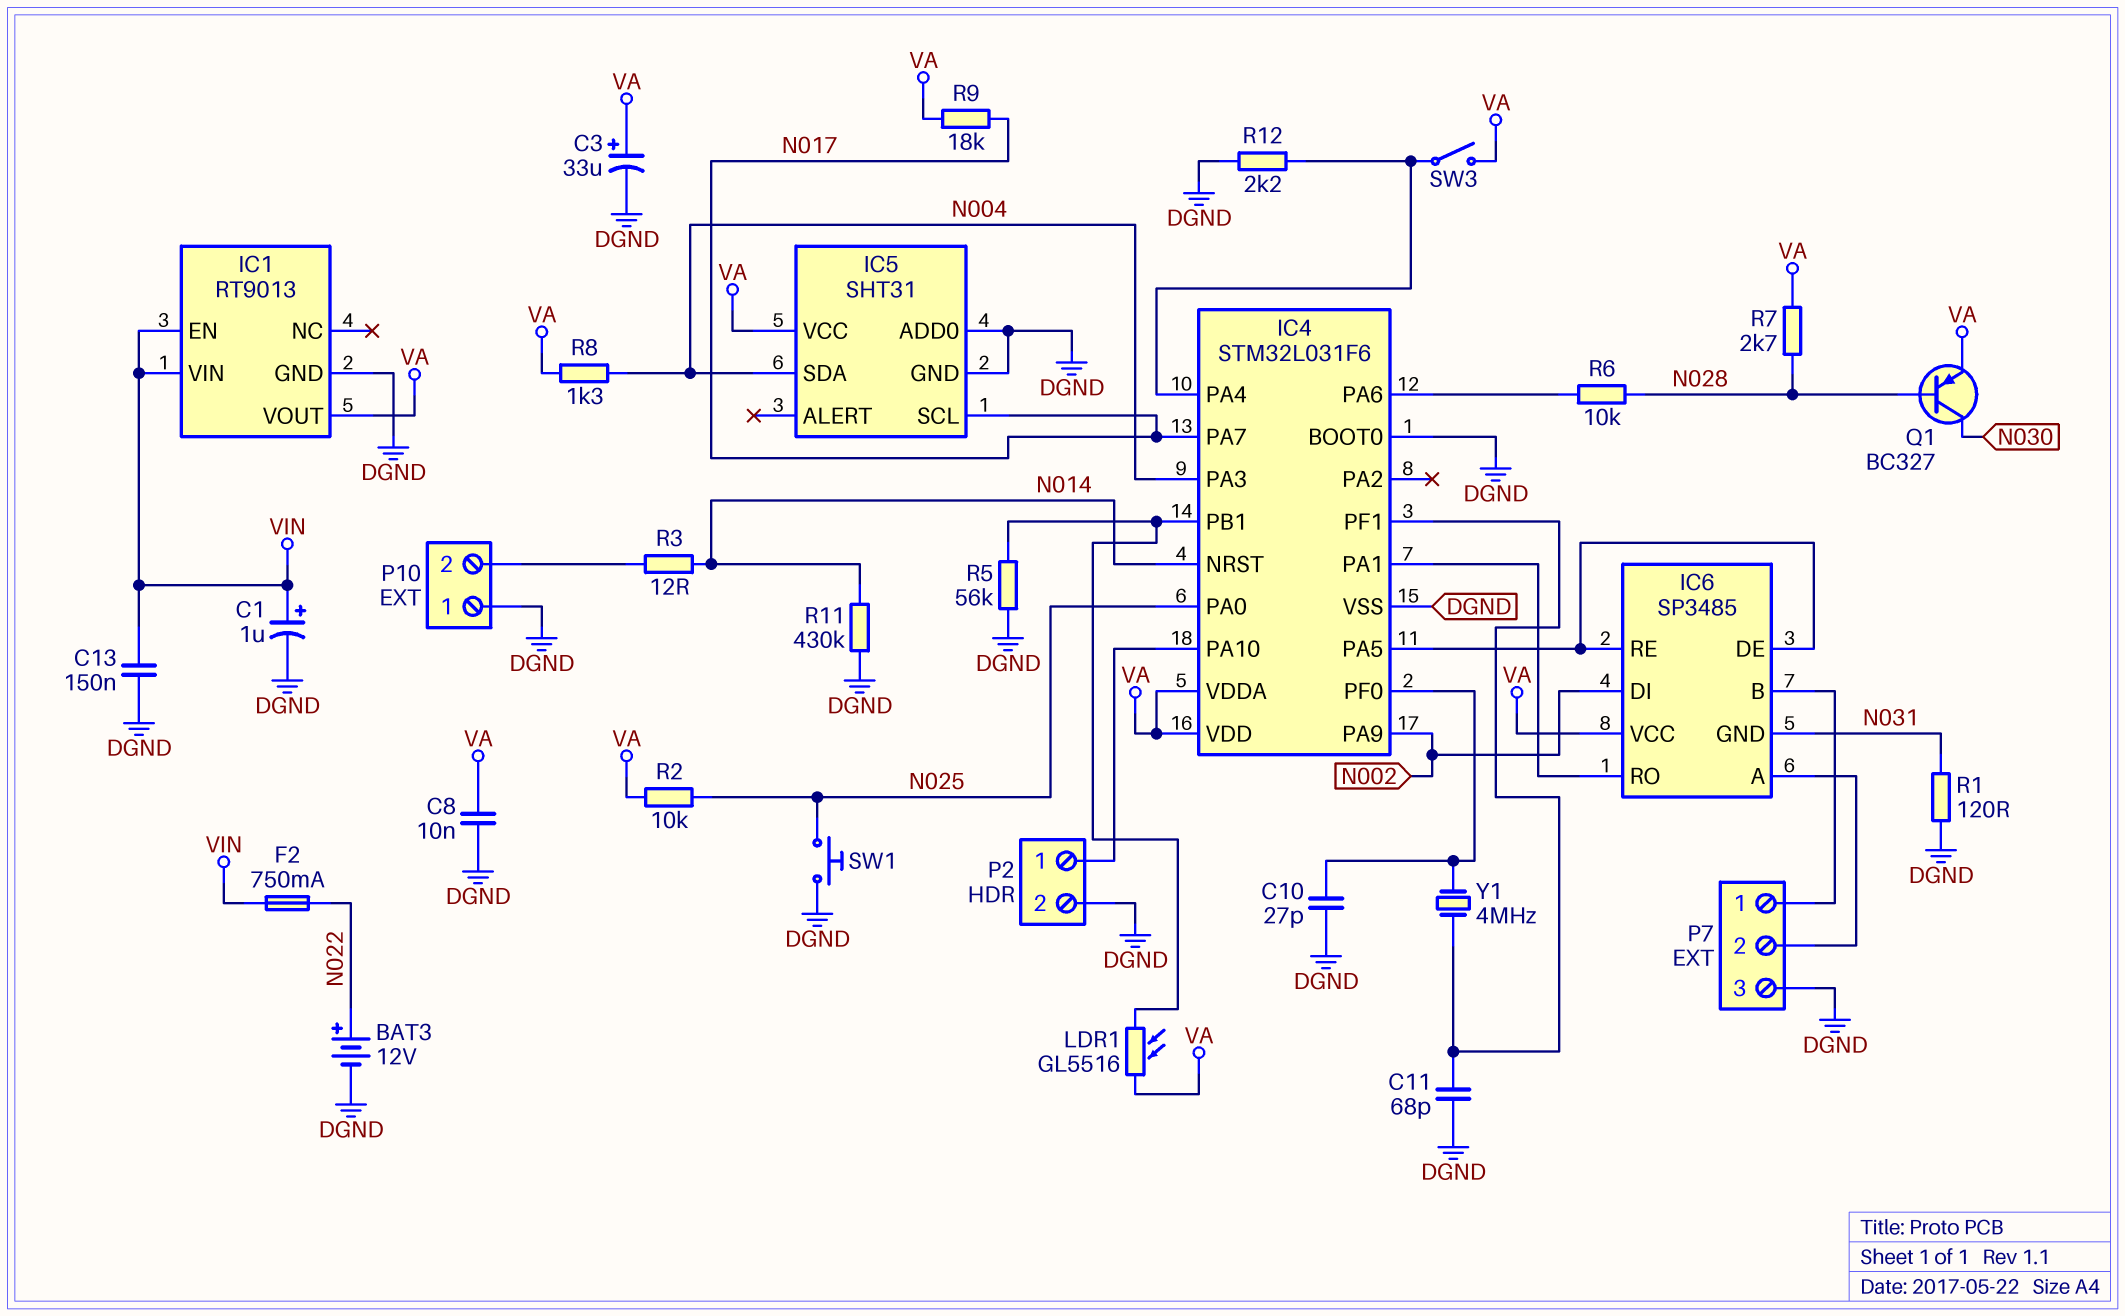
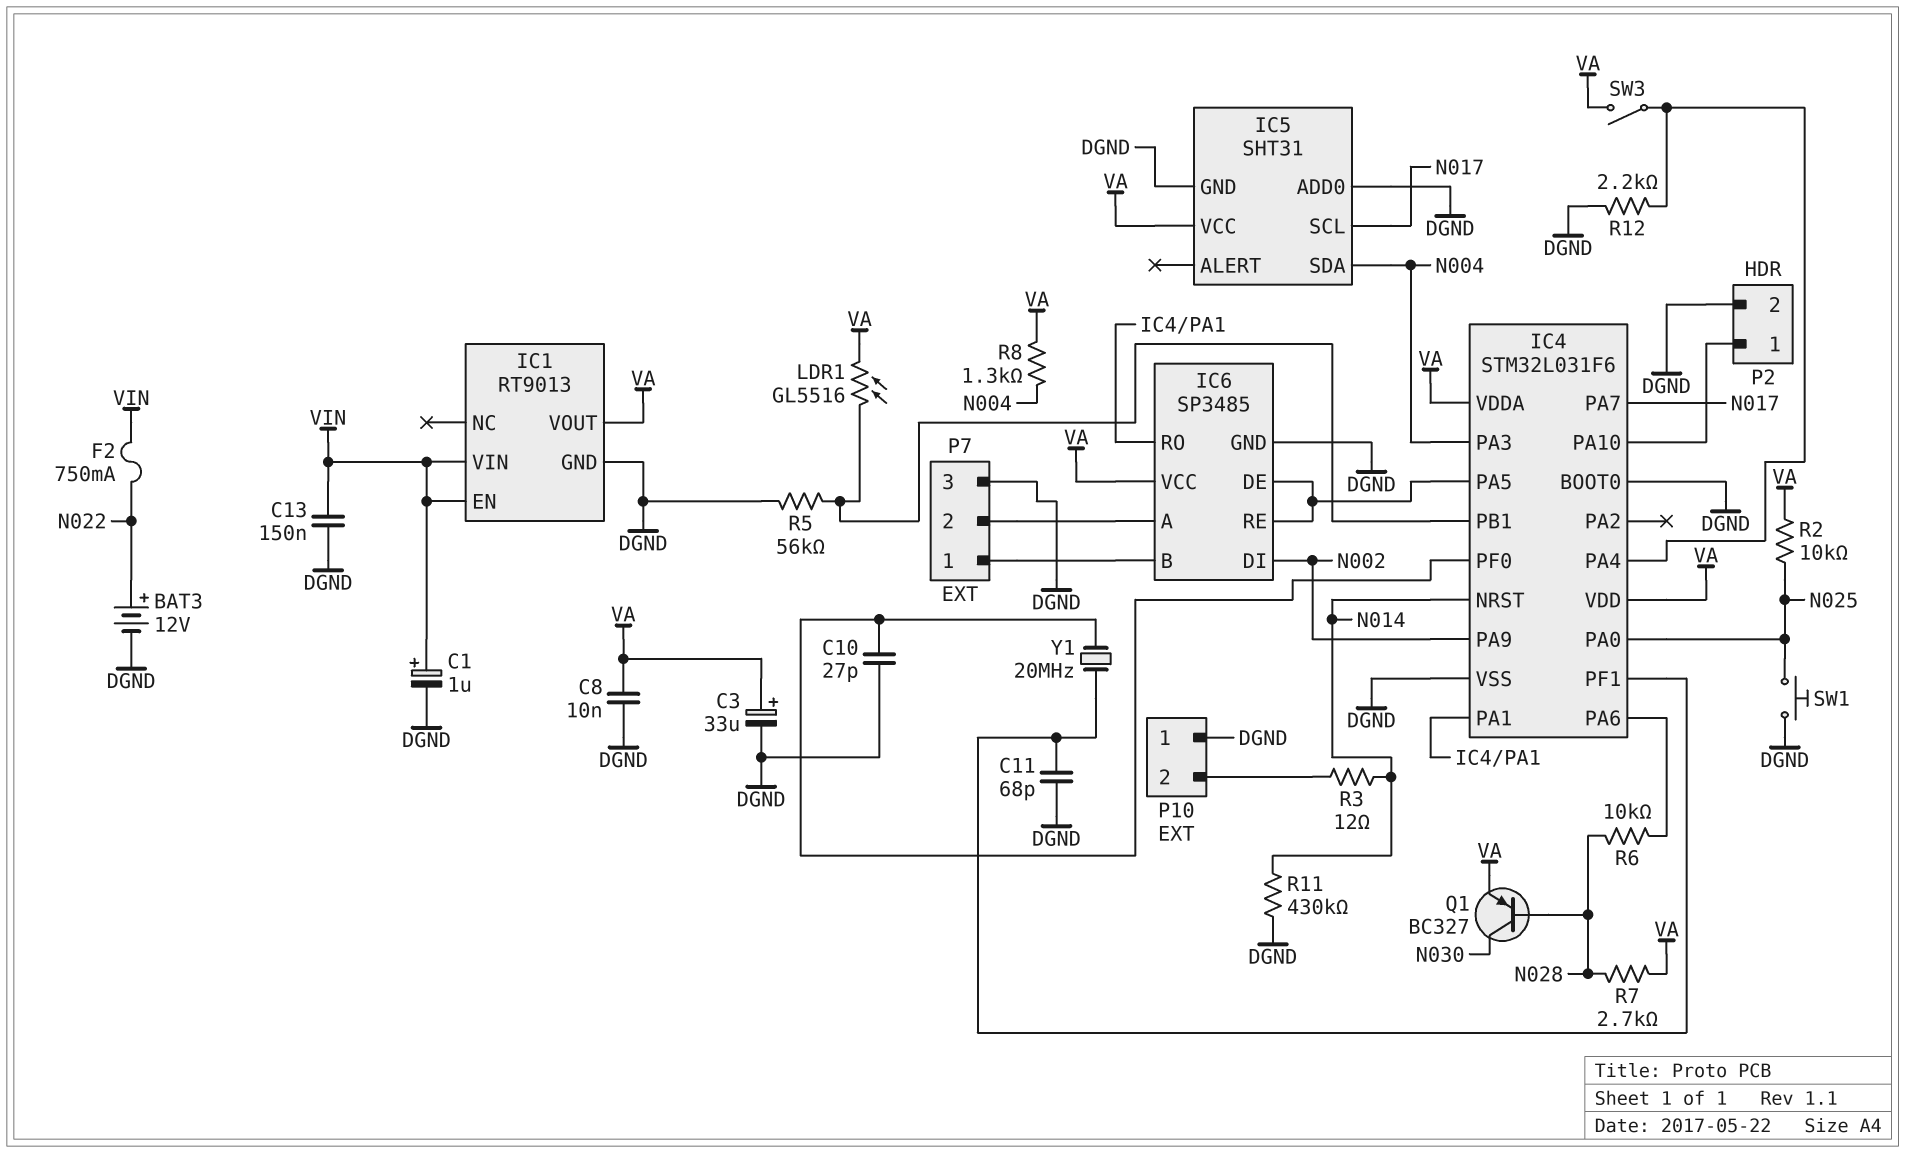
IC6 pin GND: N031 -> DGND
R1: 120 (DGND, N031) -> none
R9: 18k (N017, VA) -> none
Y1: 4MHz (IC4/PF0, IC4/PF1) -> 20MHz (IC4/PF0, IC4/PF1)

